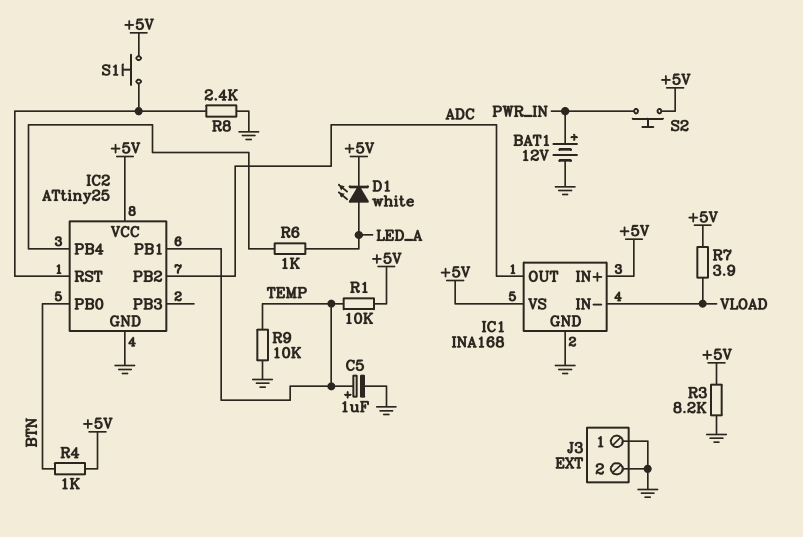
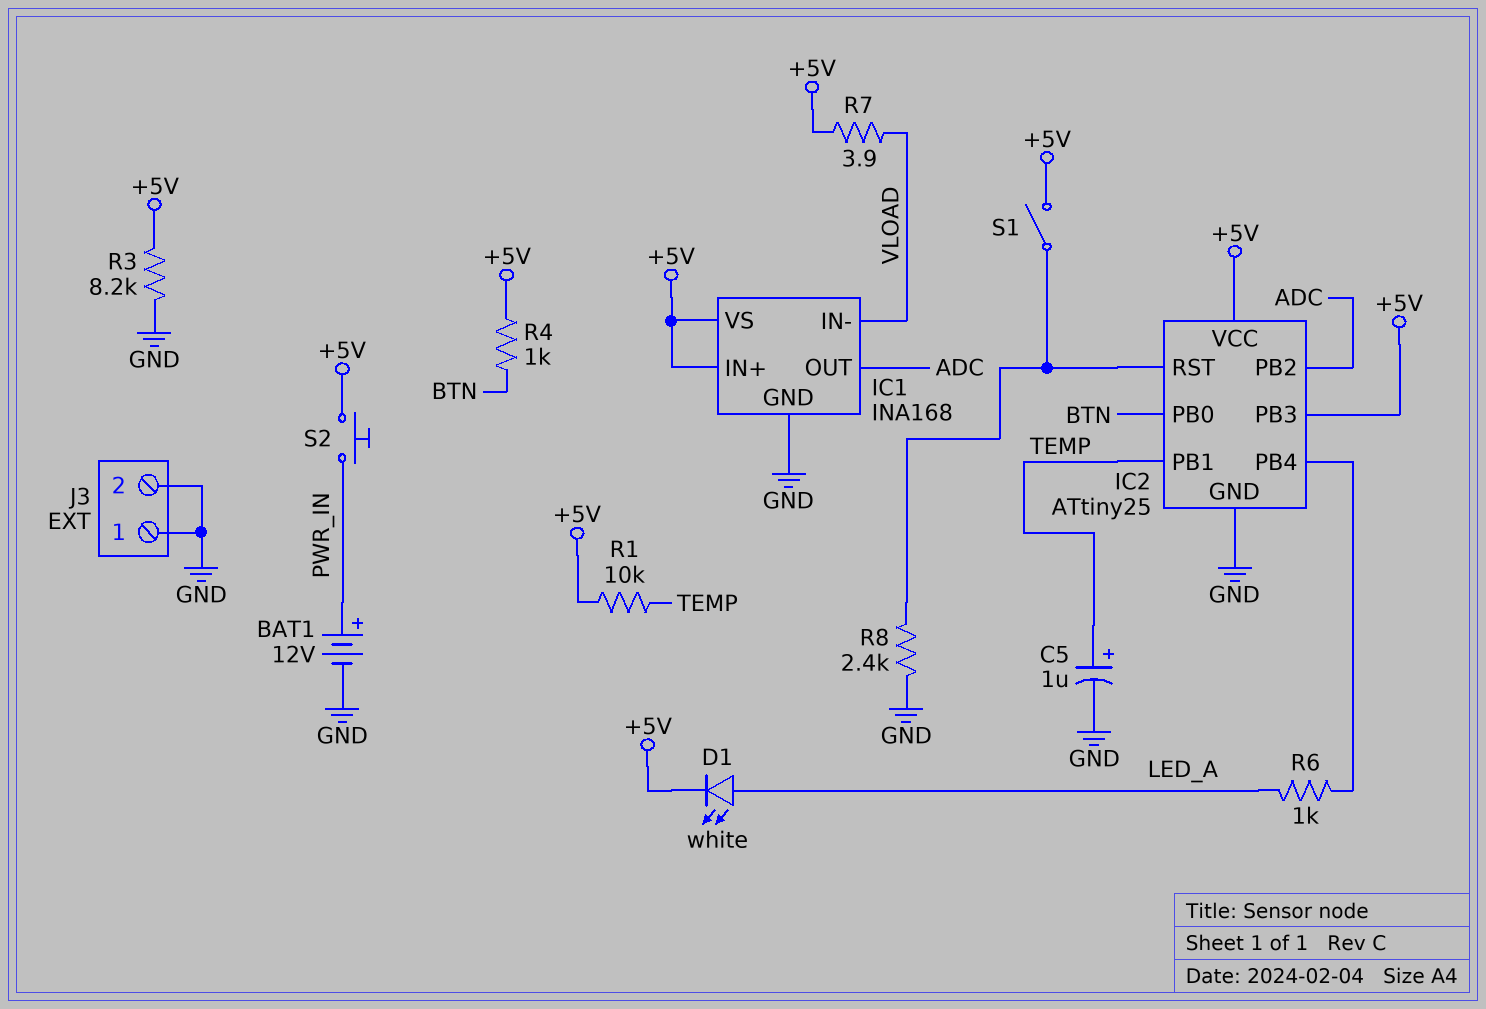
IC2 pin PB3: none -> +5V
R9: 10k (GND, TEMP) -> none
S1: button (+5V, IC2/RST) -> switch (+5V, IC2/RST)

